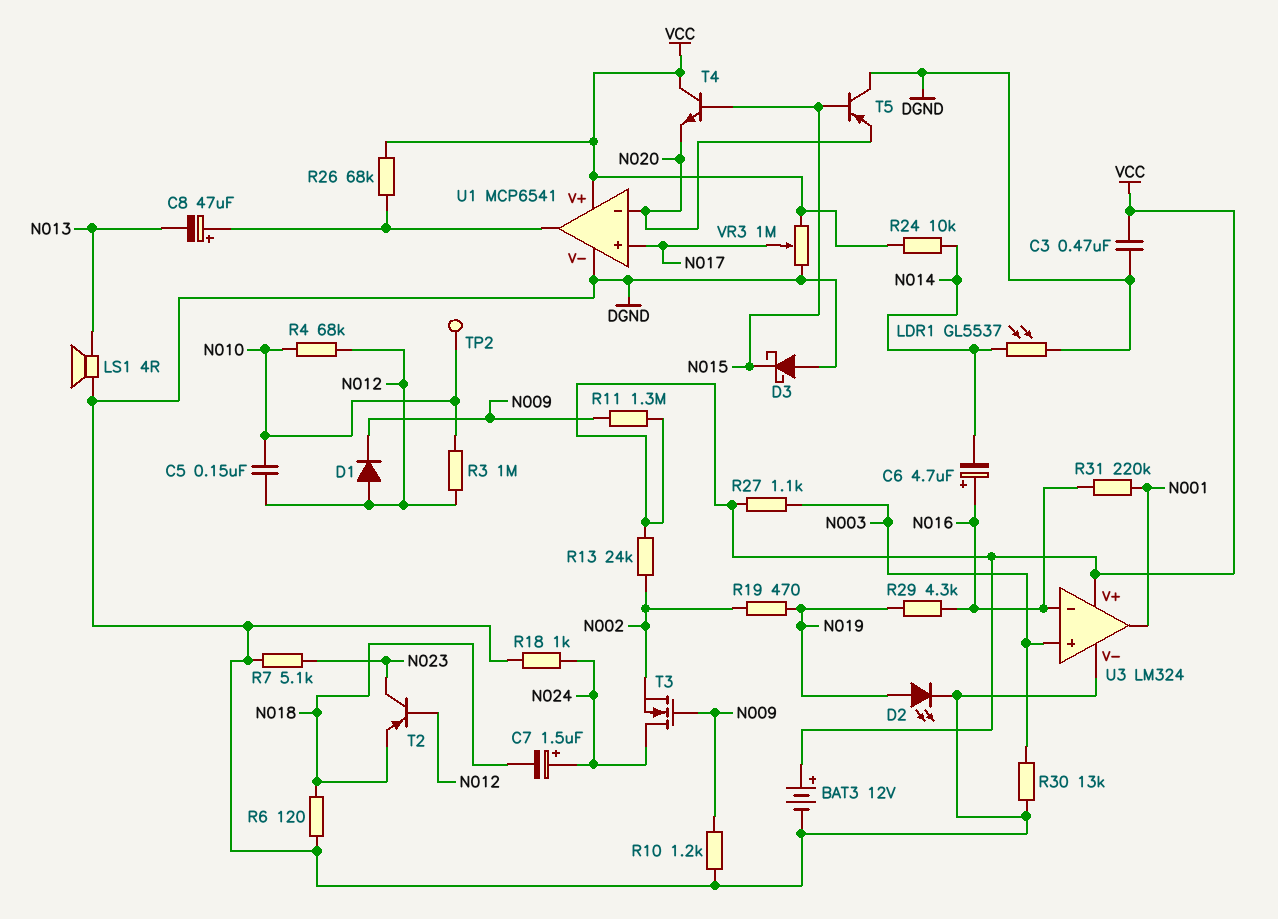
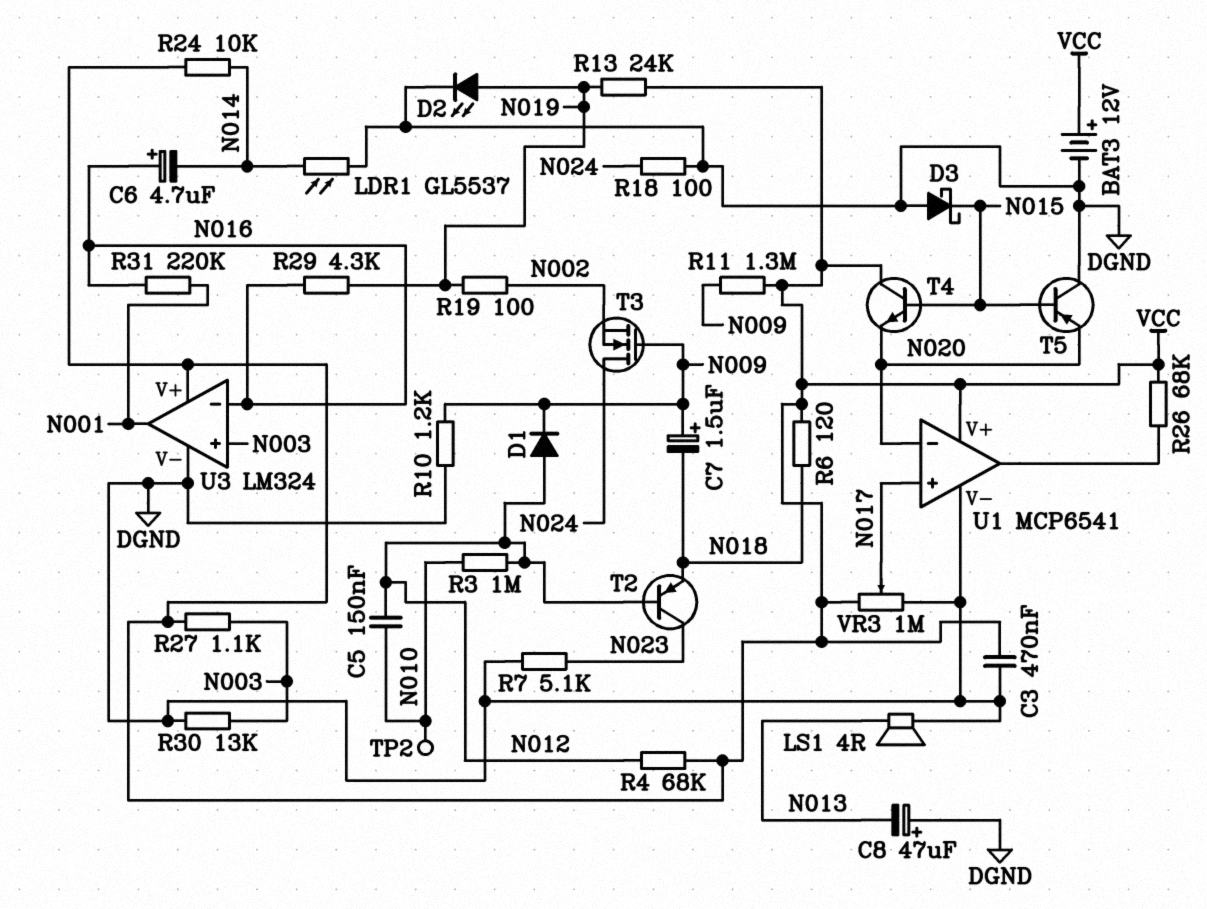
C7: 1.5uF (plus N024, minus N018) -> 1.5uF (plus N009, minus N018)
C8: 47uF (plus U1/out, minus N013) -> 47uF (plus DGND, minus N013)
R4: 68k (N010, N012) -> 68k (N012, VCC)
R6: 120 (DGND, N018) -> 120 (N018, VCC)
R13: 24k (N002, VCC) -> 24k (N019, VCC)
R18: 1k (DGND, N024) -> 100 (DGND, N024)
R19: 470 (N002, N019) -> 100 (N002, N019)

